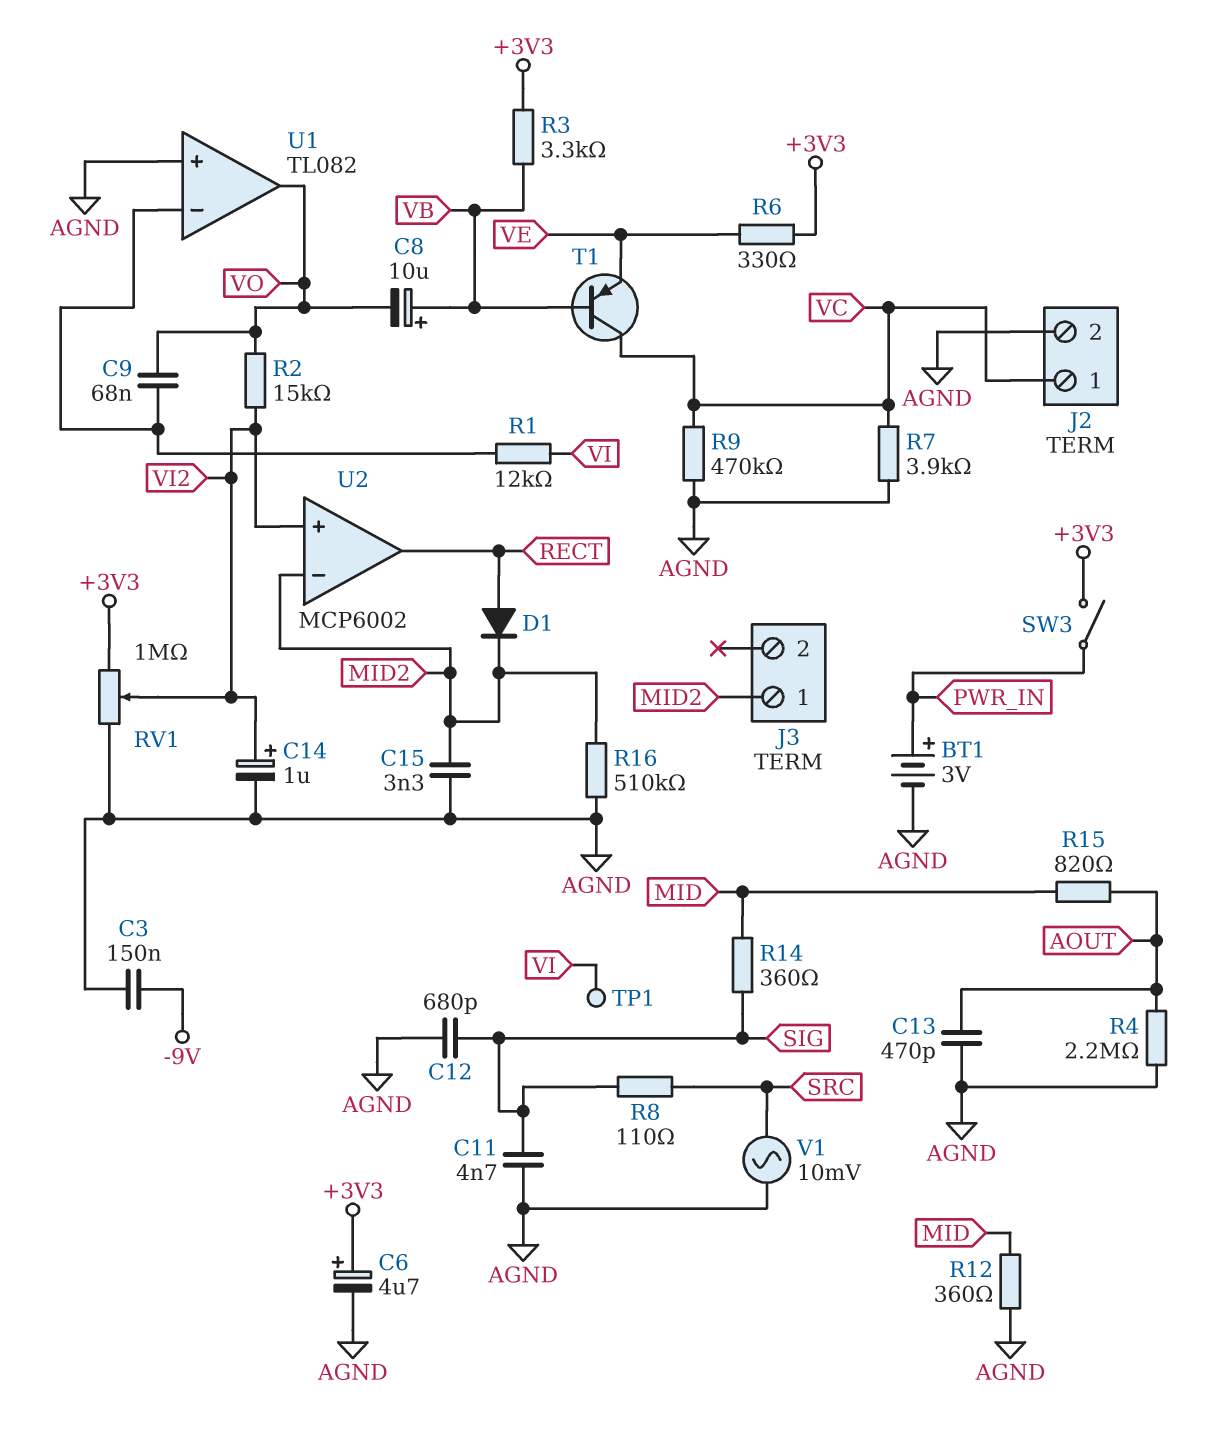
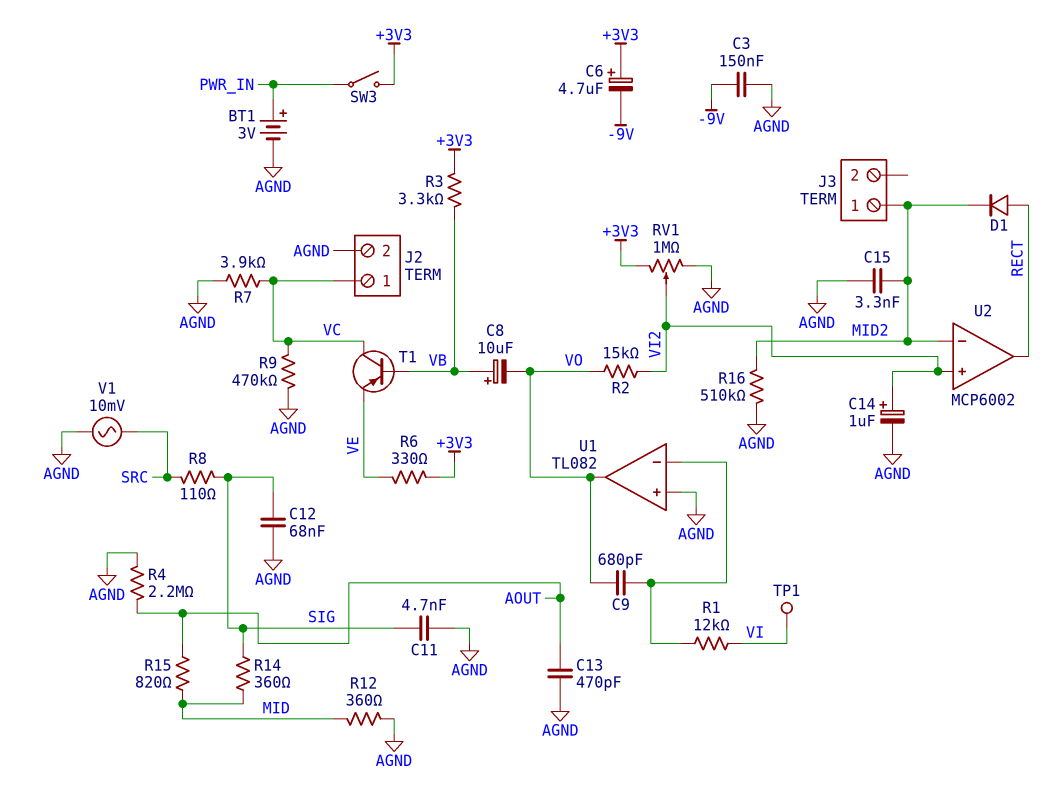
C6: 4.7uF (plus +3V3, minus AGND) -> 4.7uF (plus +3V3, minus -9V)
C9: 68nF (U1/in-, VO) -> 680pF (U1/in-, VO)
C12: 680pF (AGND, SIG) -> 68nF (AGND, SIG)

